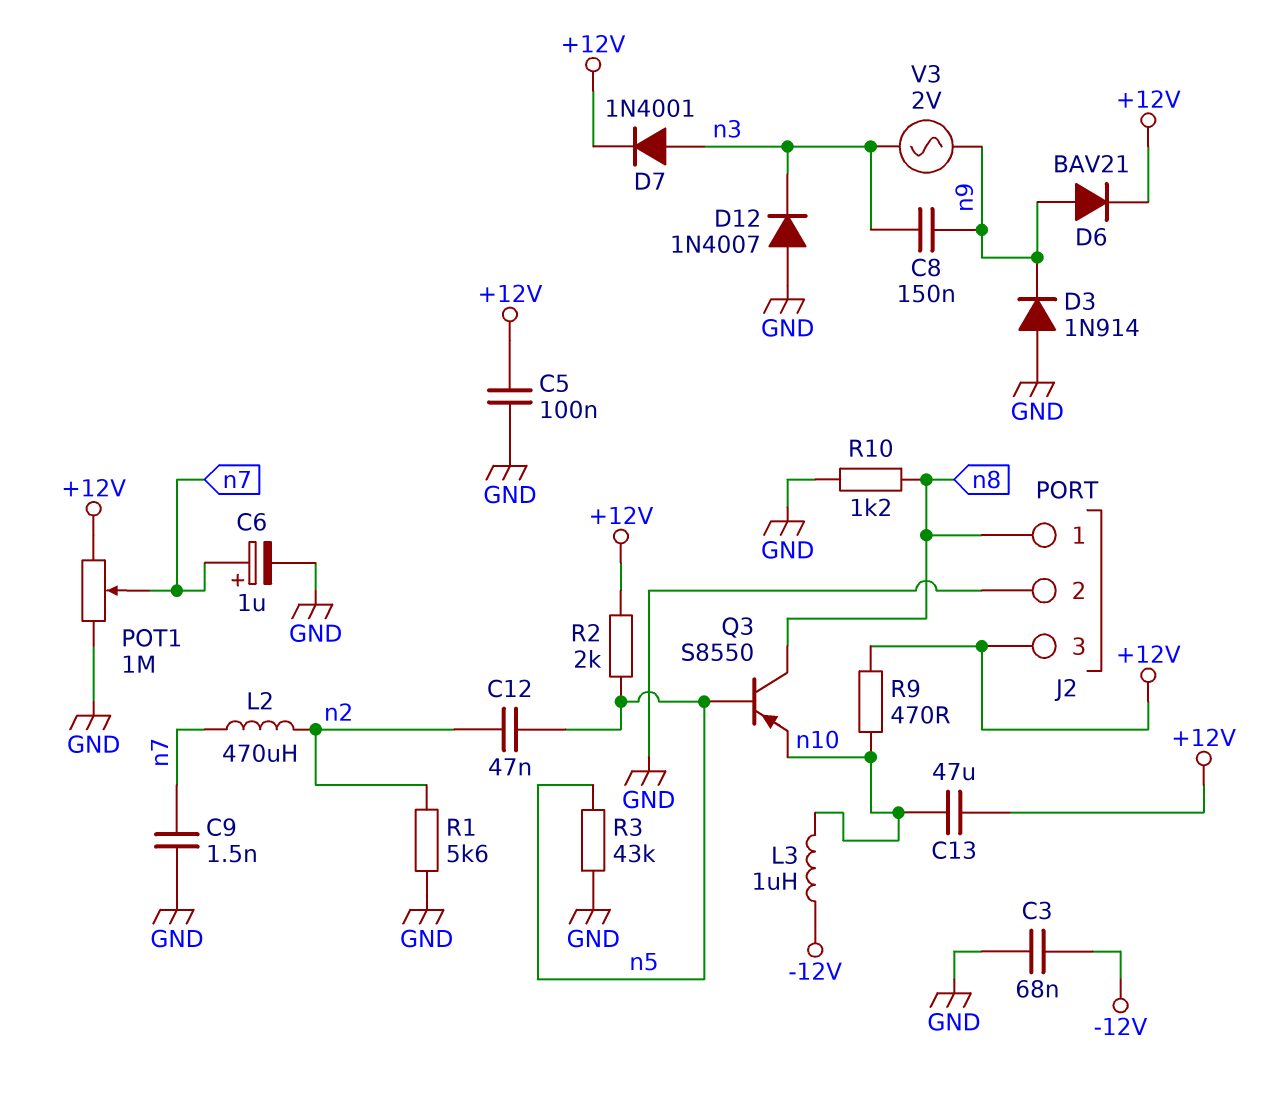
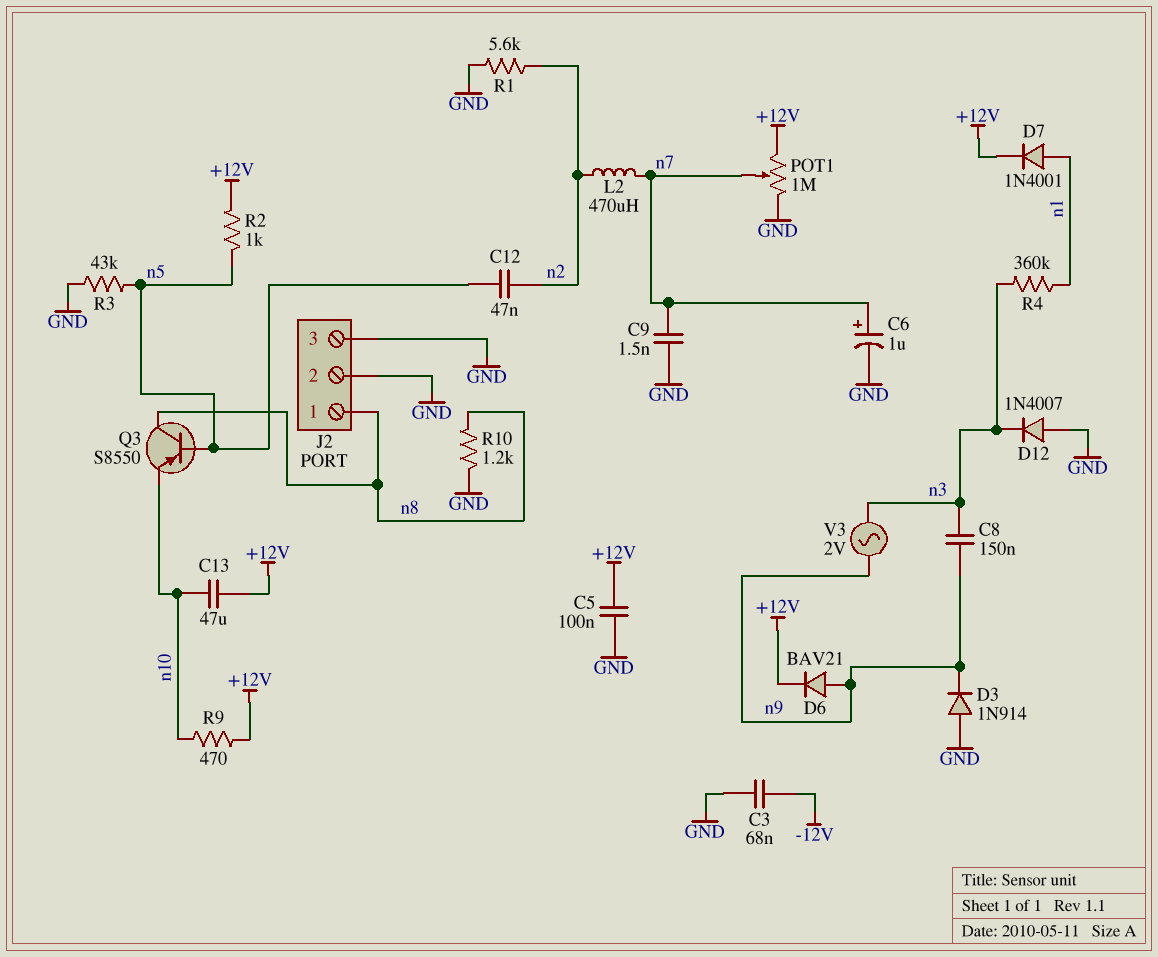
D7: diode 1N4001 (A n3, K +12V) -> diode 1N4001 (A n1, K +12V)
J2 pin 3: +12V -> GND
L3: 1uH (-12V, n10) -> none
R2: 2k (+12V, n5) -> 1k (+12V, n5)
R4: none -> 360k (n1, n3)

